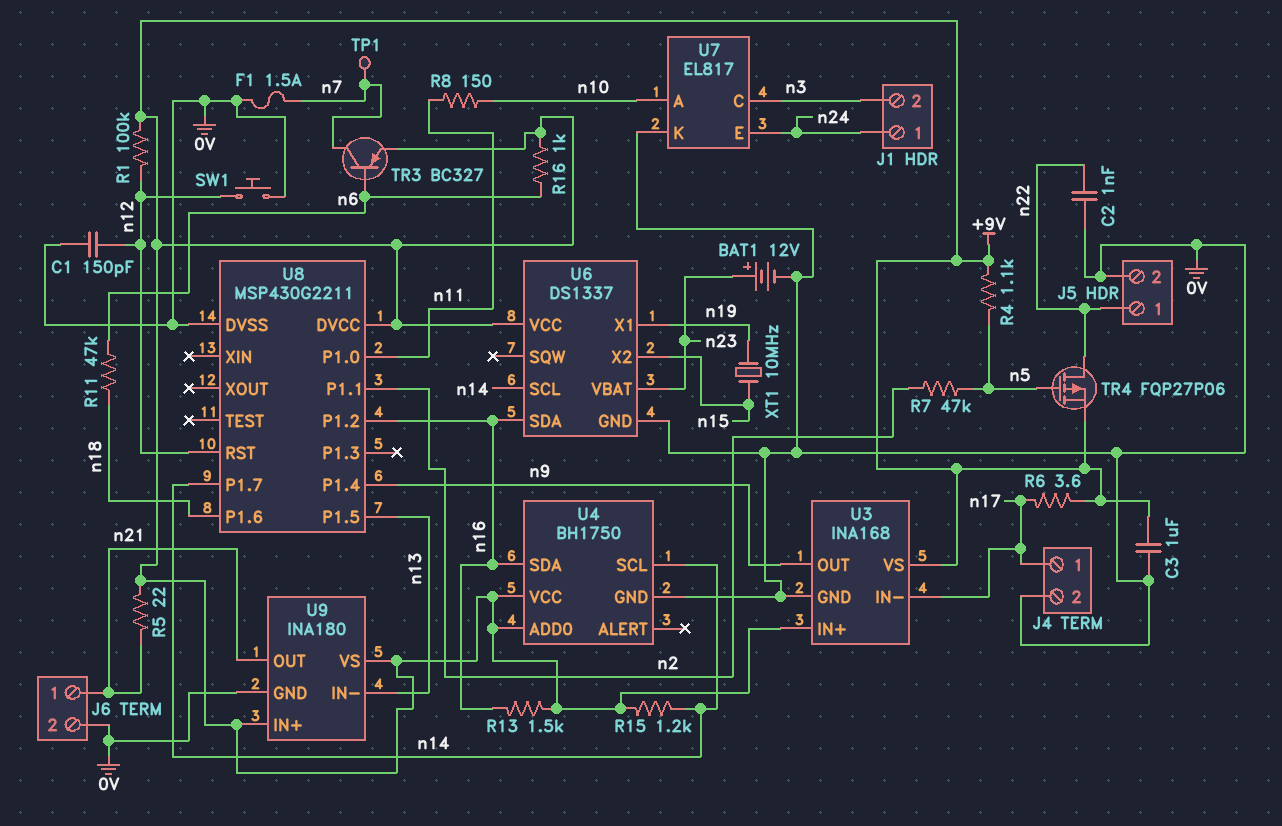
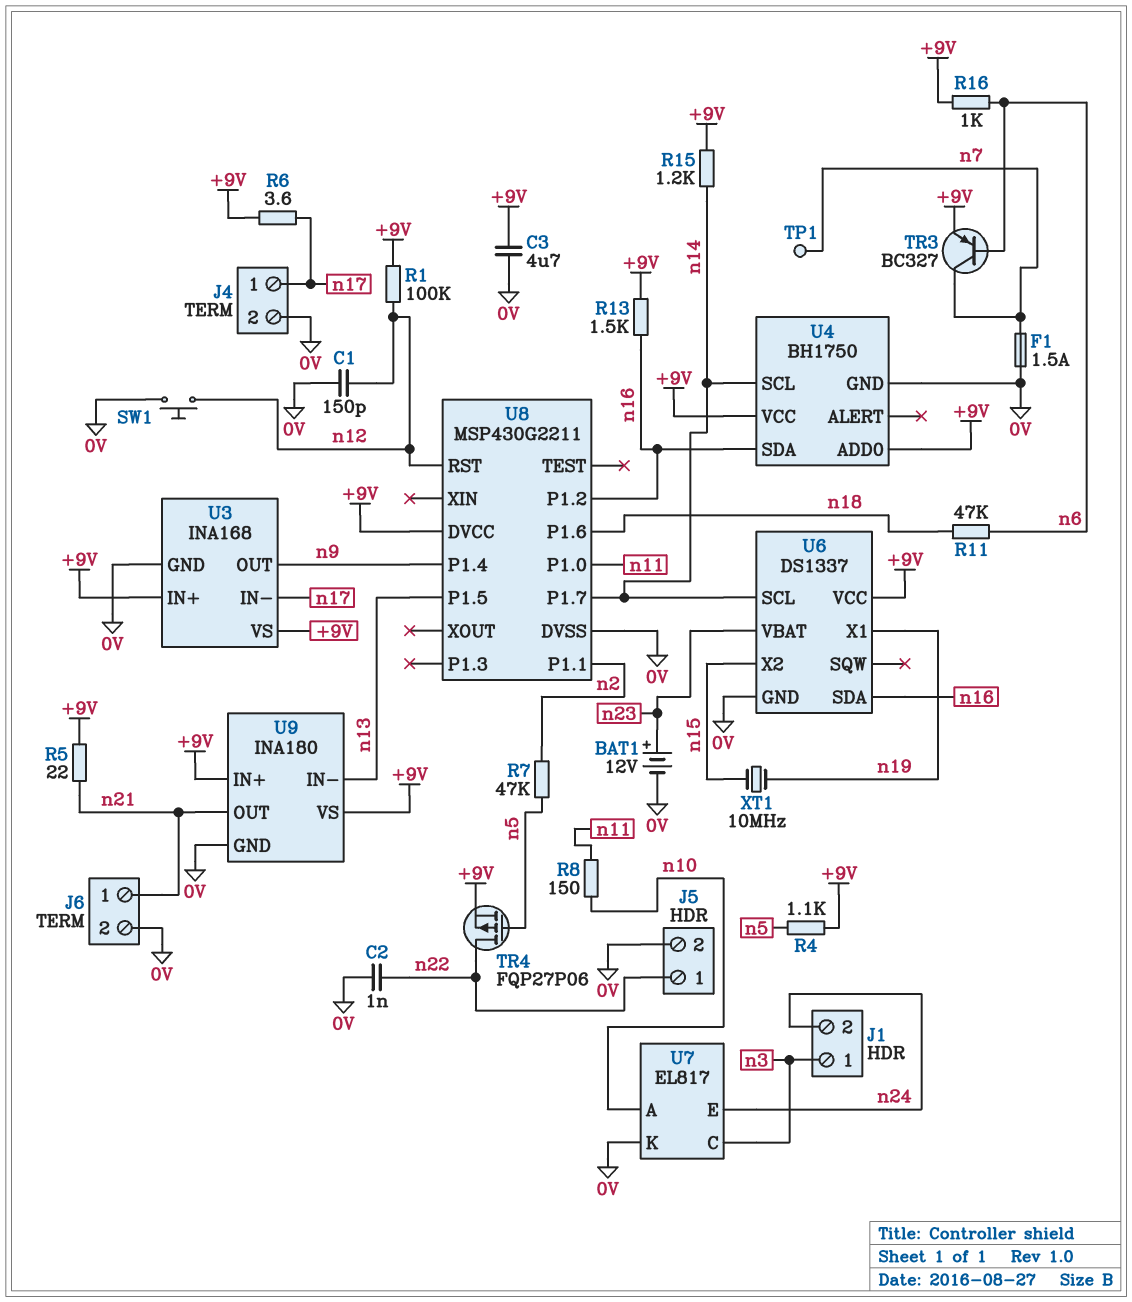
C3: 1uF (+9V, 0V) -> 4.7uF (+9V, 0V)
J1 pin 1: n24 -> n3
J1 pin 2: n3 -> n24

